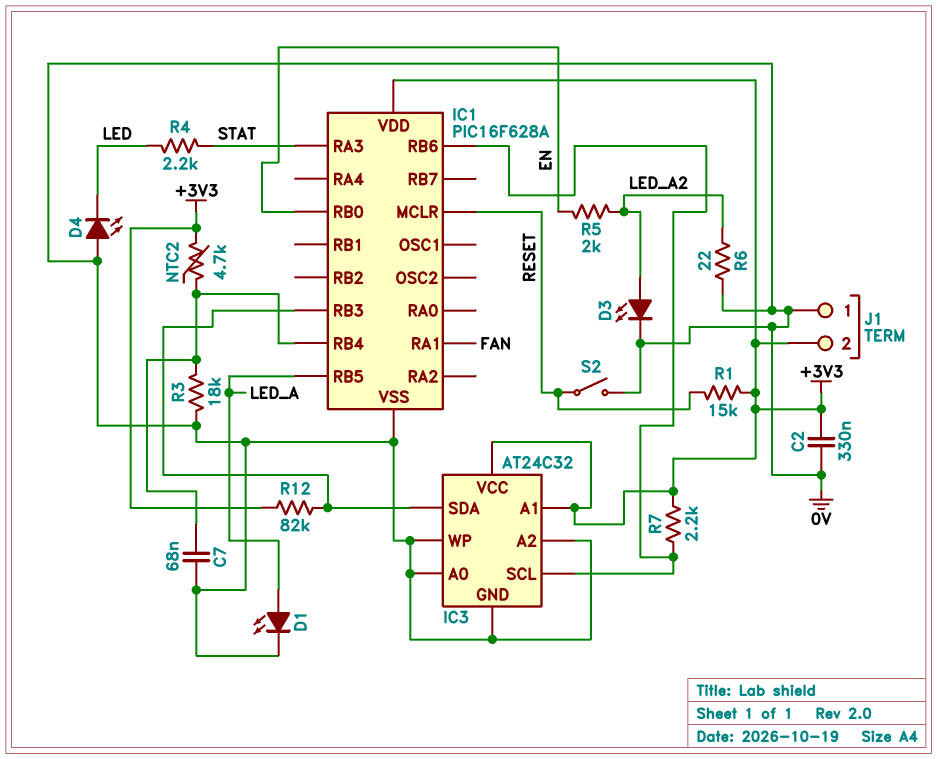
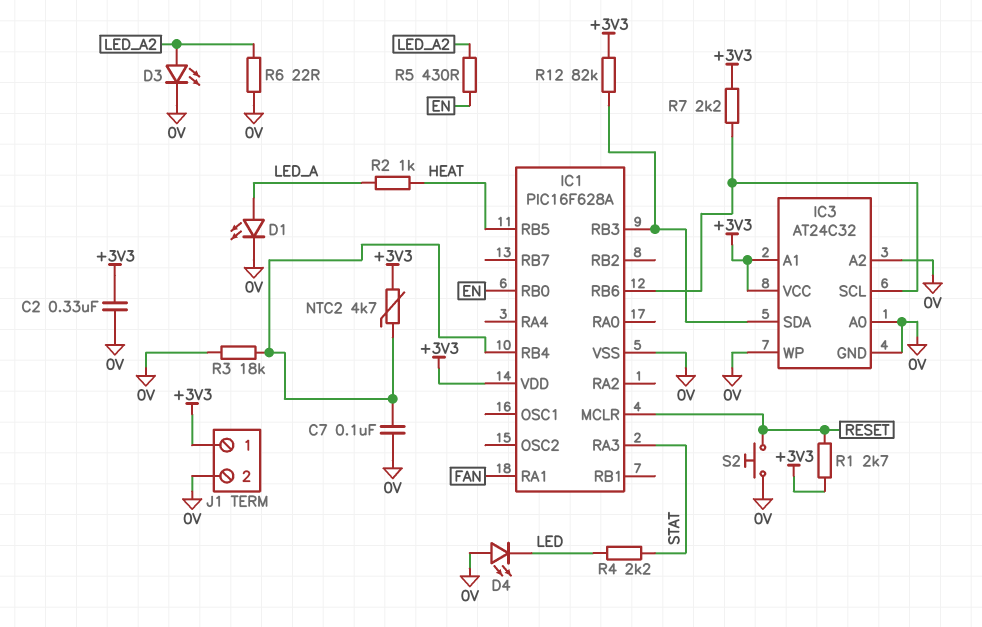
C7: 68nF (0V, IC1/RB4) -> 100nF (0V, IC1/RB4)
IC1 pin RB5: LED_A -> HEAT
J1 pin 1: 0V -> +3V3
J1 pin 2: +3V3 -> 0V
R1: 15k (+3V3, RESET) -> 2.7k (+3V3, RESET)
R2: none -> 1k (HEAT, LED_A)
R5: 2k (EN, LED_A2) -> 430 (EN, LED_A2)
S2: switch (0V, RESET) -> button (0V, RESET)

